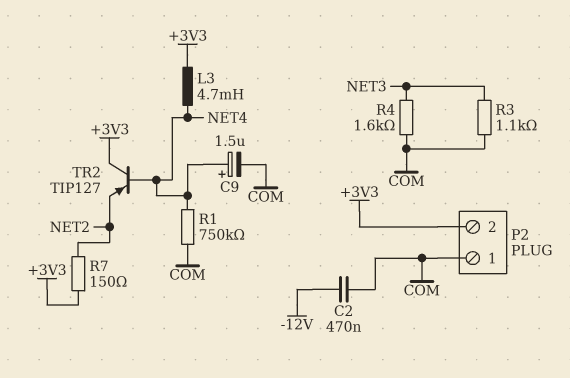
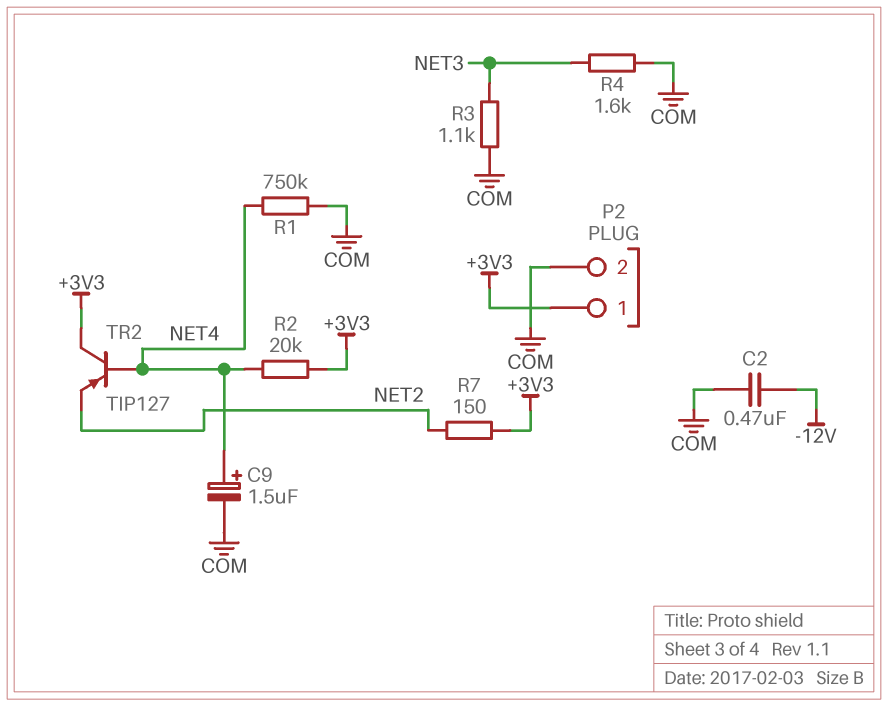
L3: 4.7mH (+3V3, NET4) -> none
P2 pin 1: COM -> +3V3
P2 pin 2: +3V3 -> COM
R2: none -> 20k (+3V3, NET4)

